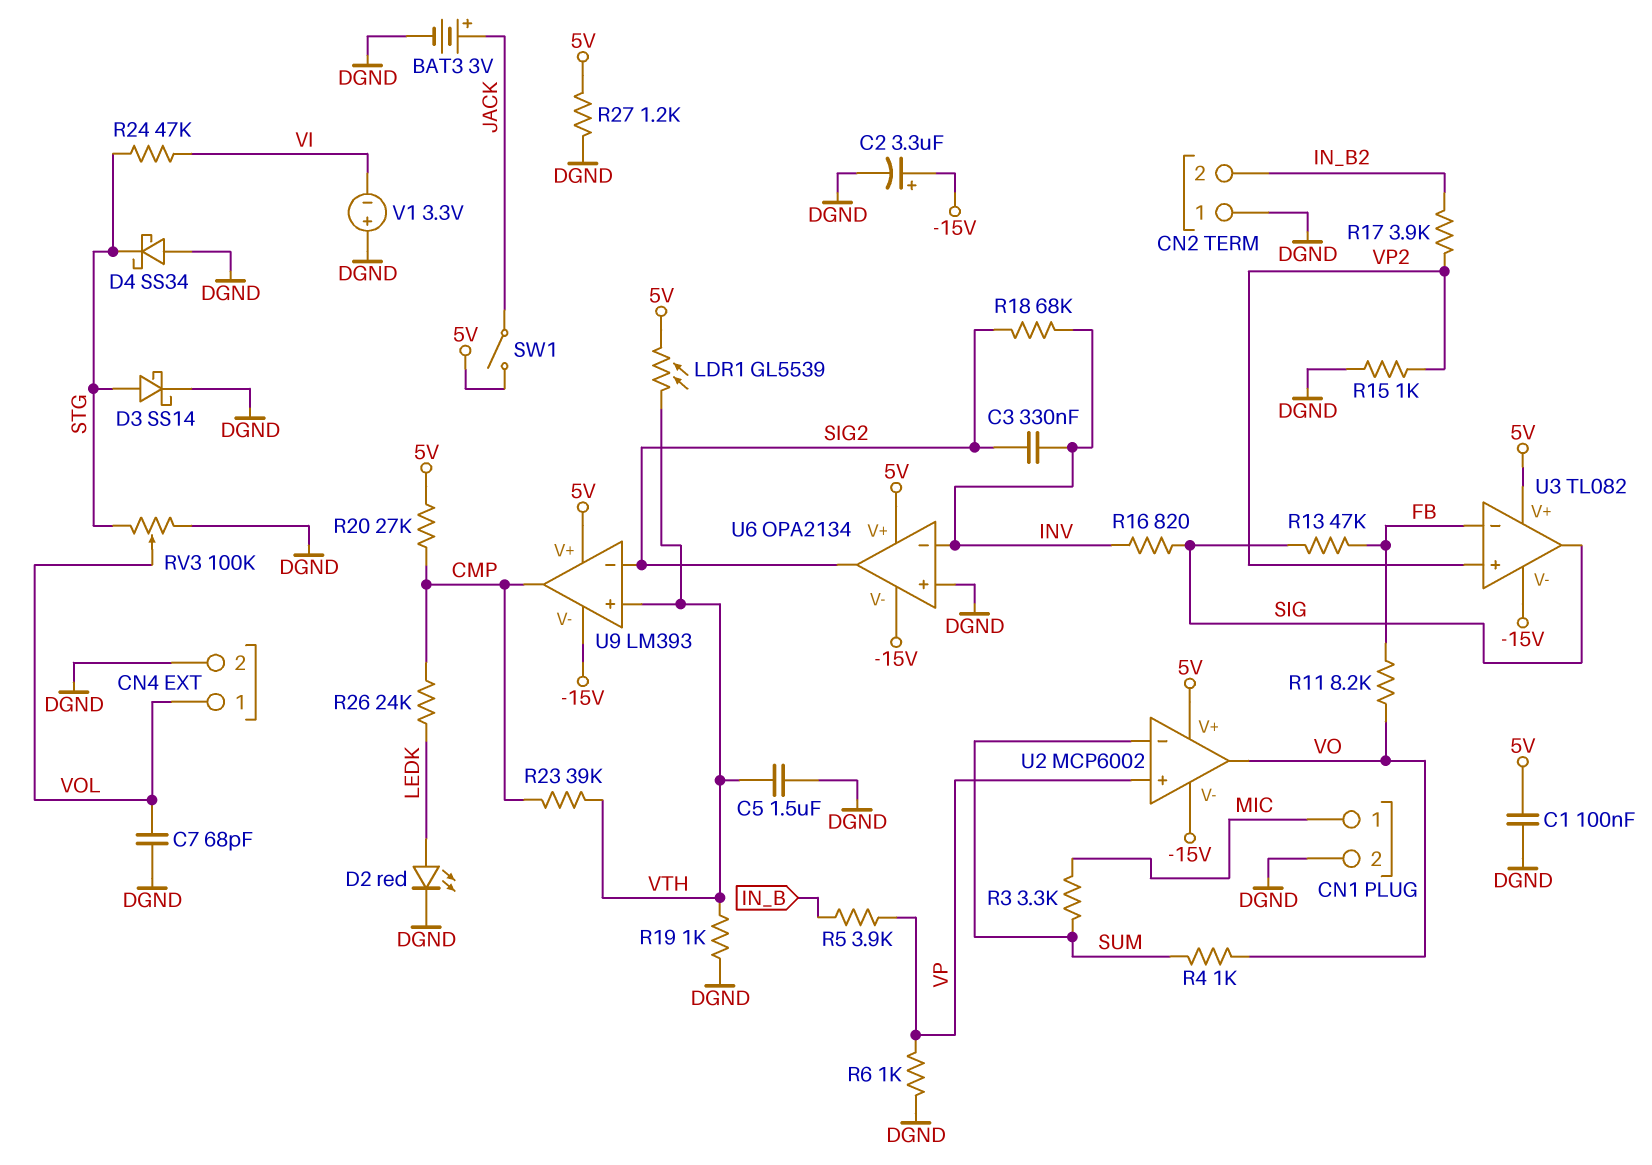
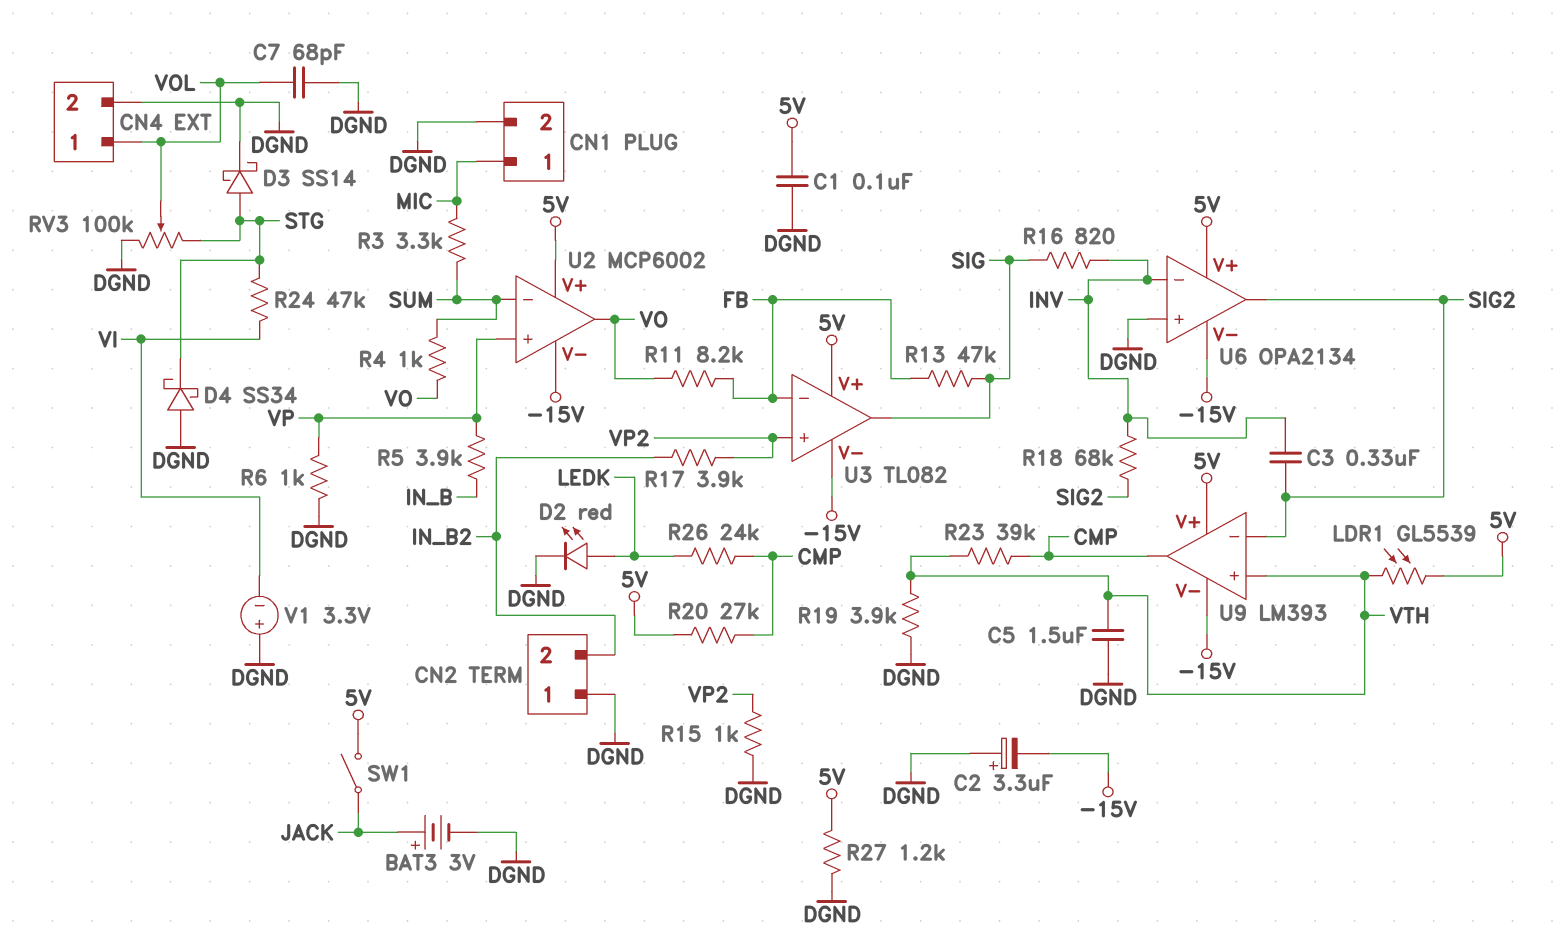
C2: 3.3uF (plus -15V, minus DGND) -> 3.3uF (plus DGND, minus -15V)
R19: 1k (DGND, VTH) -> 3.9k (DGND, VTH)

